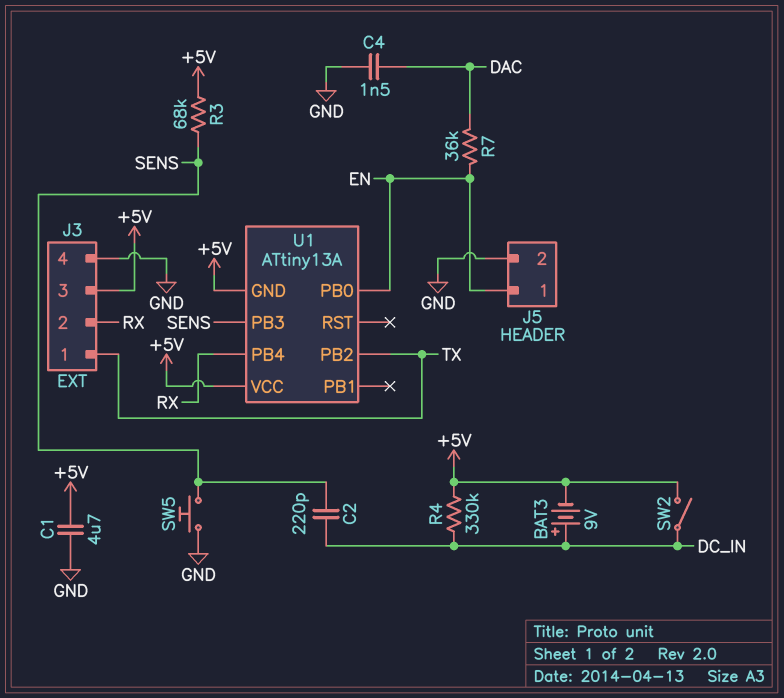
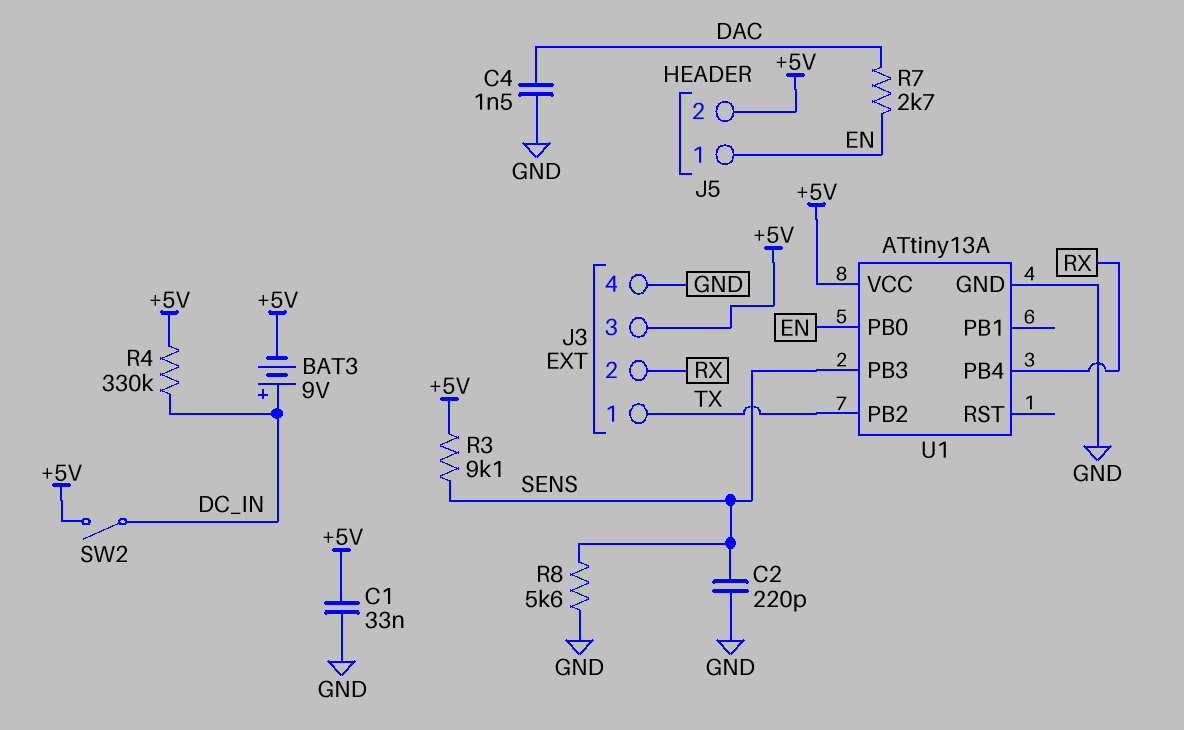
C1: 4.7uF (+5V, GND) -> 33nF (+5V, GND)
C2: 220pF (DC_IN, SENS) -> 220pF (GND, SENS)
J5 pin 2: GND -> +5V
R3: 68k (+5V, SENS) -> 9.1k (+5V, SENS)
R7: 36k (DAC, EN) -> 2.7k (DAC, EN)
R8: none -> 5.6k (GND, SENS)
SW5: button (GND, SENS) -> none
U1 pin GND: +5V -> GND

